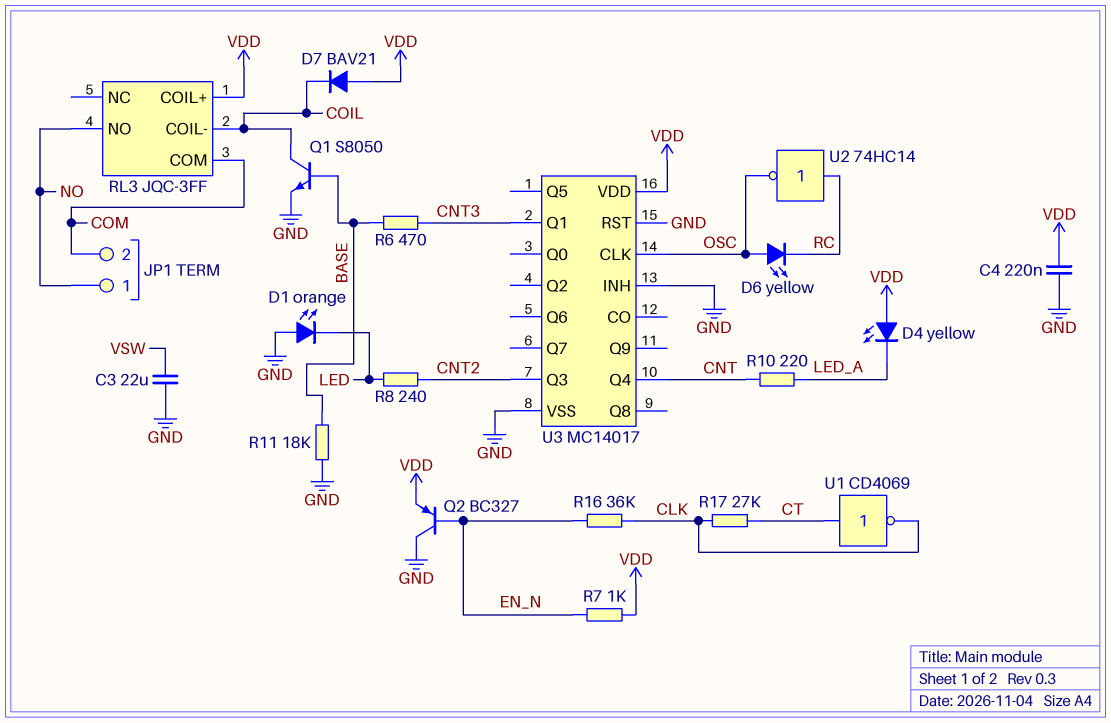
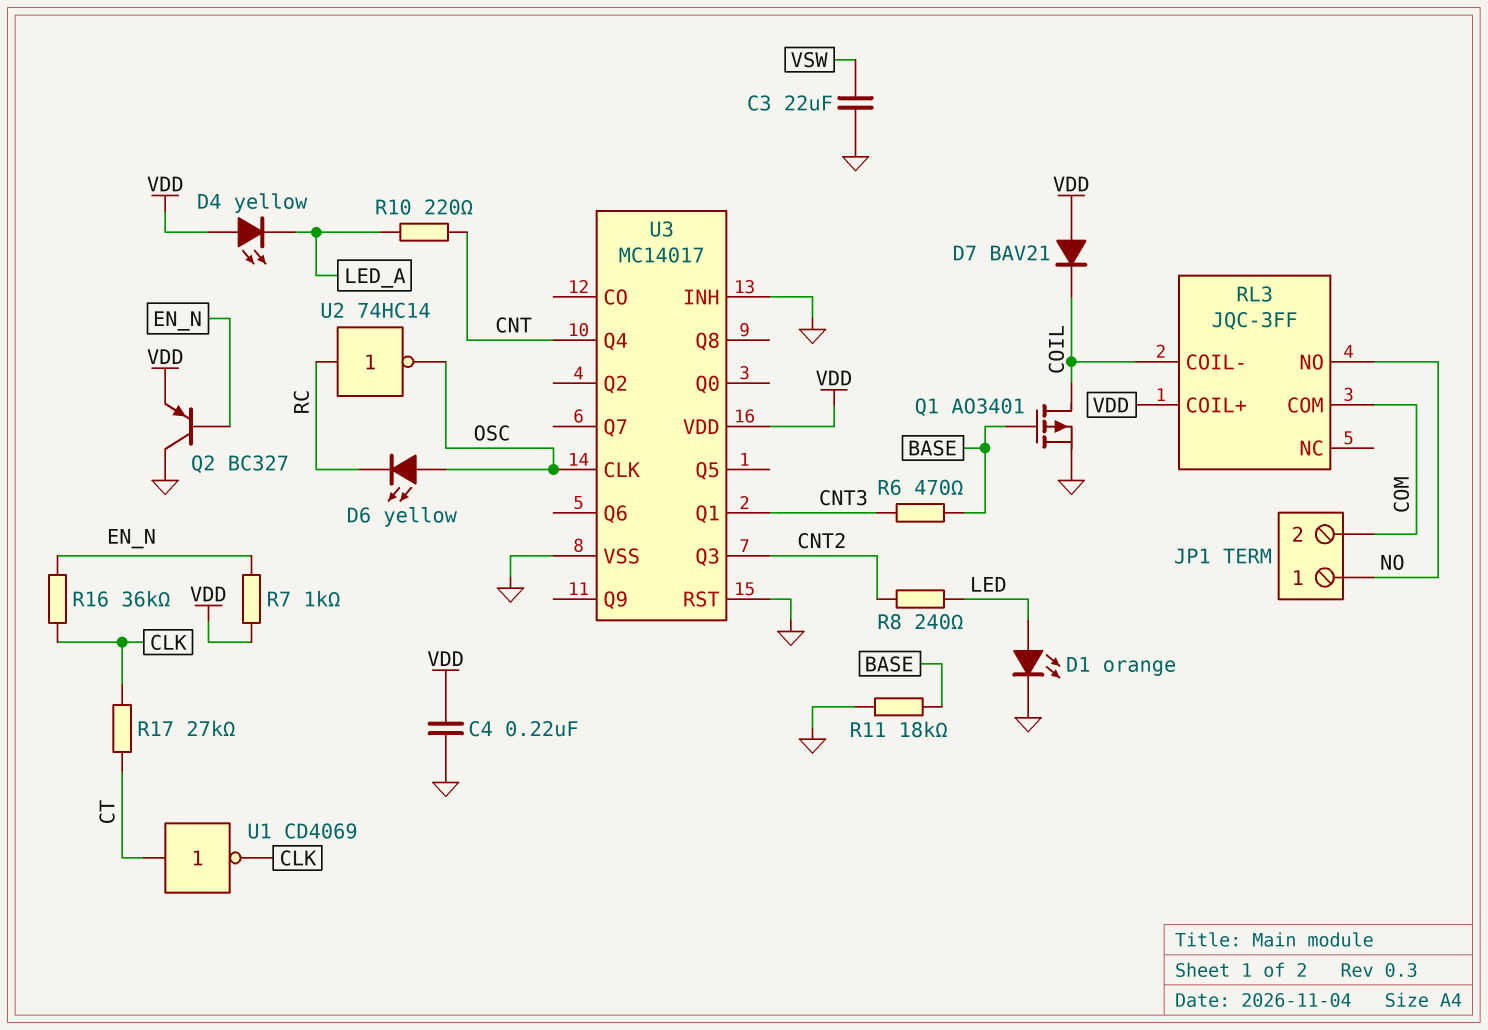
D1: LED orange (A GND, K LED) -> LED orange (A LED, K GND)
Q1: NPN S8050 (B BASE, C COIL, E GND) -> PMOS AO3401 (G BASE, D COIL, S GND)

